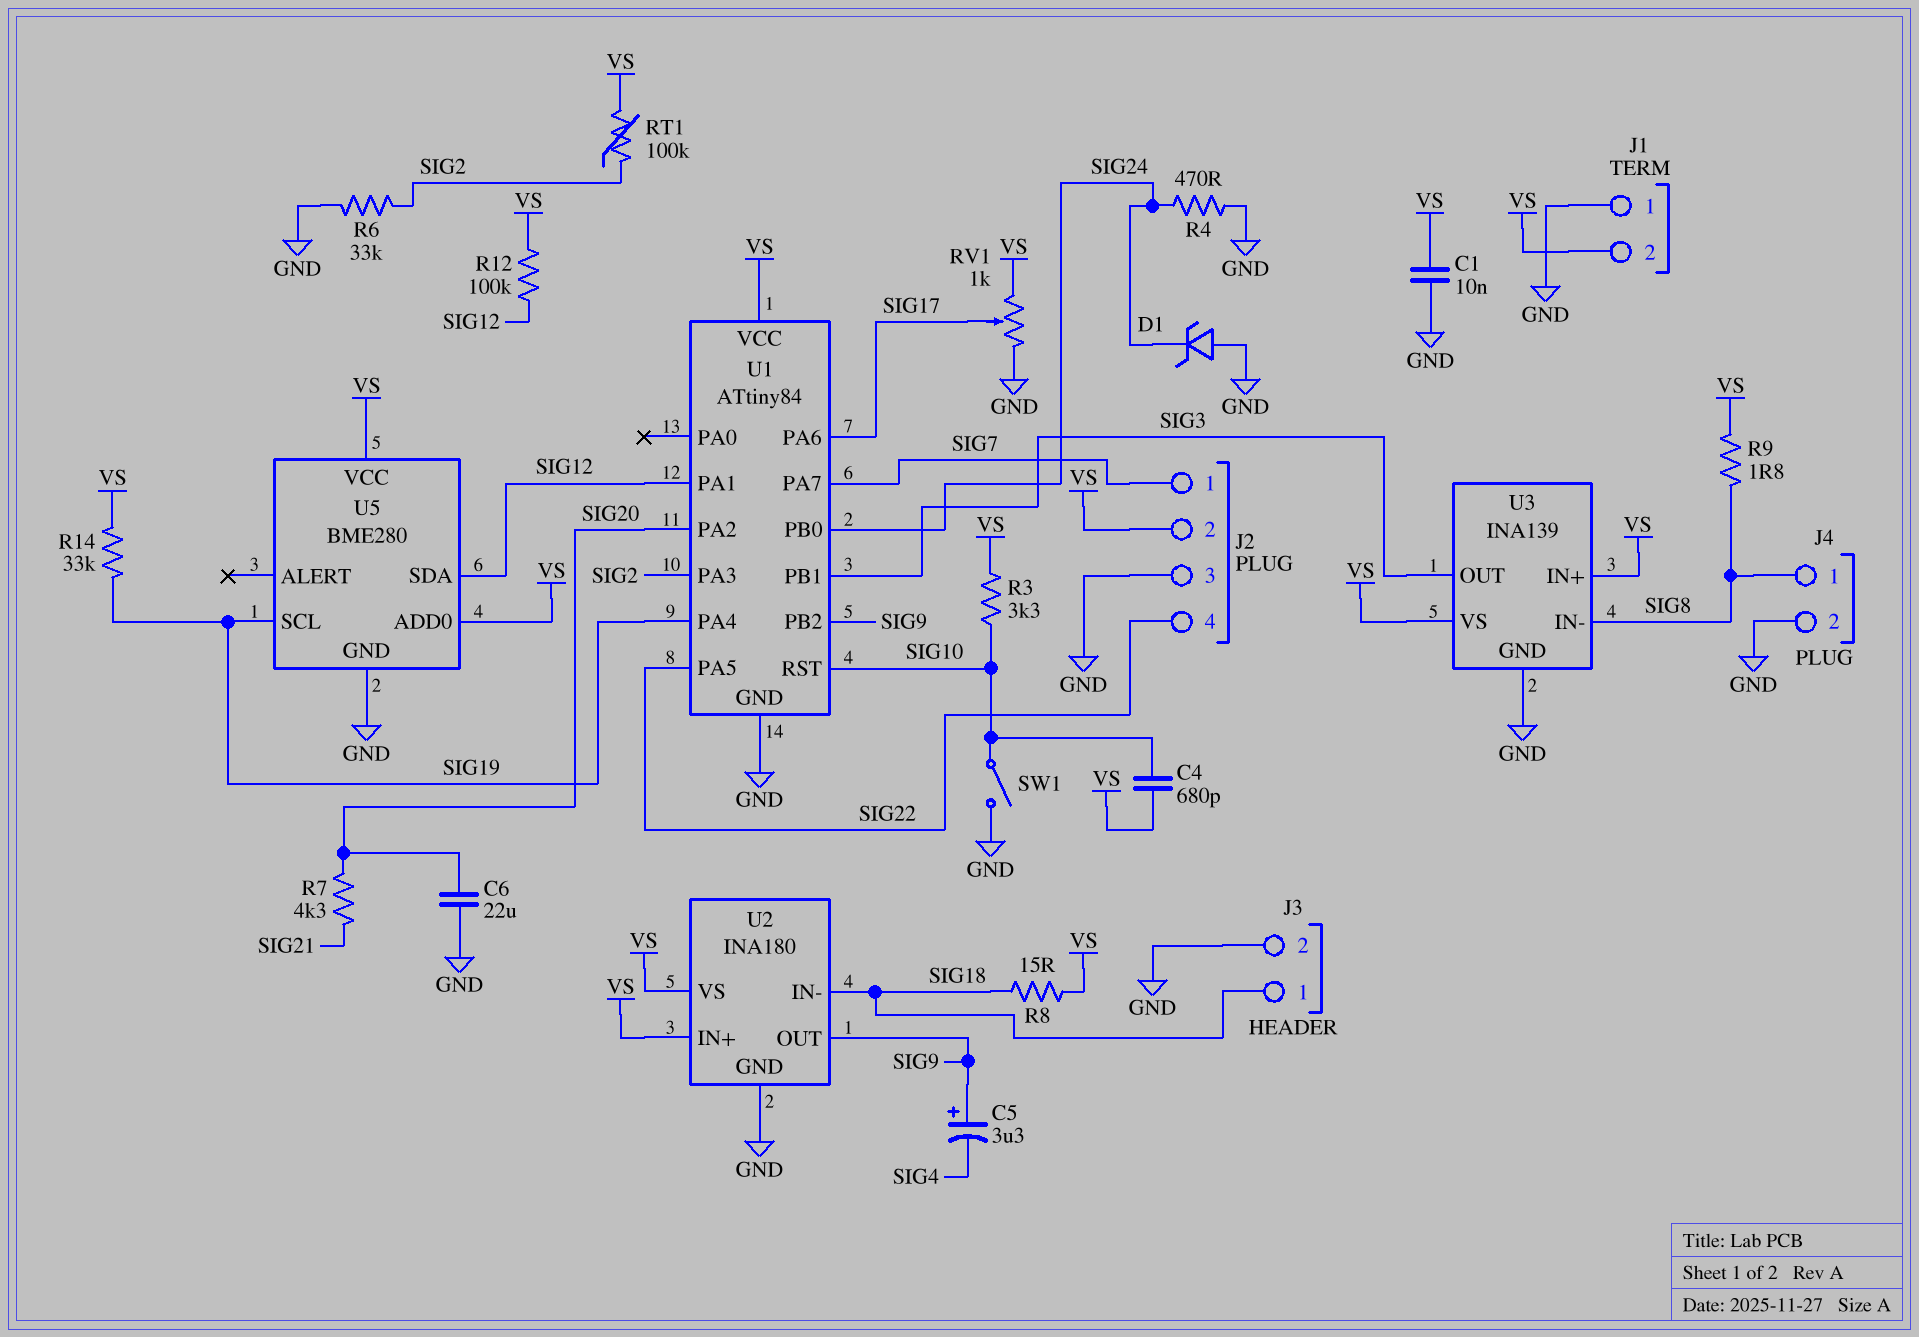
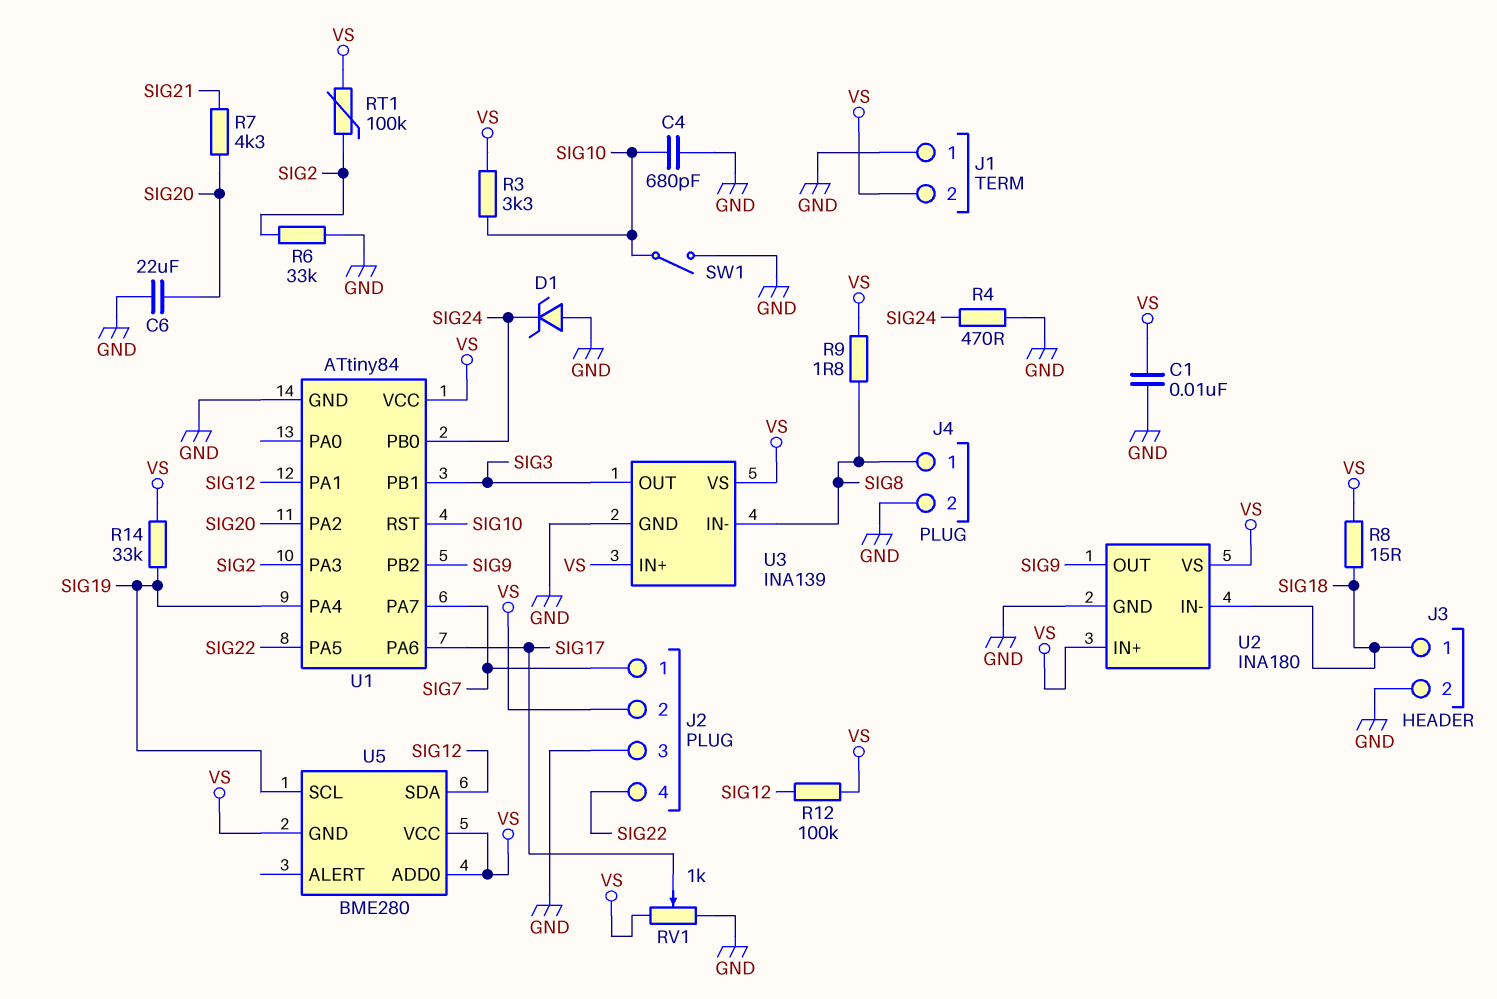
C4: 680pF (SIG10, VS) -> 680pF (GND, SIG10)
C5: 3.3uF (plus SIG9, minus SIG4) -> none
U5 pin GND: GND -> VS

